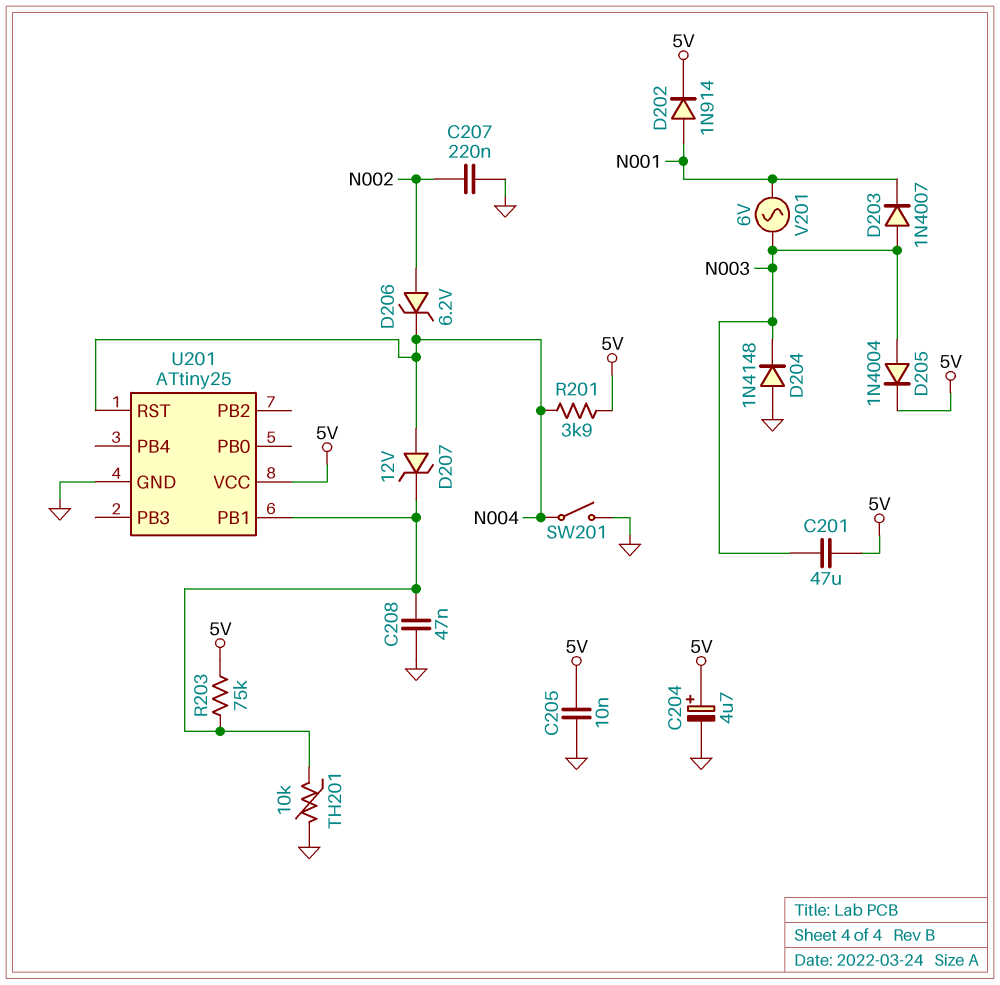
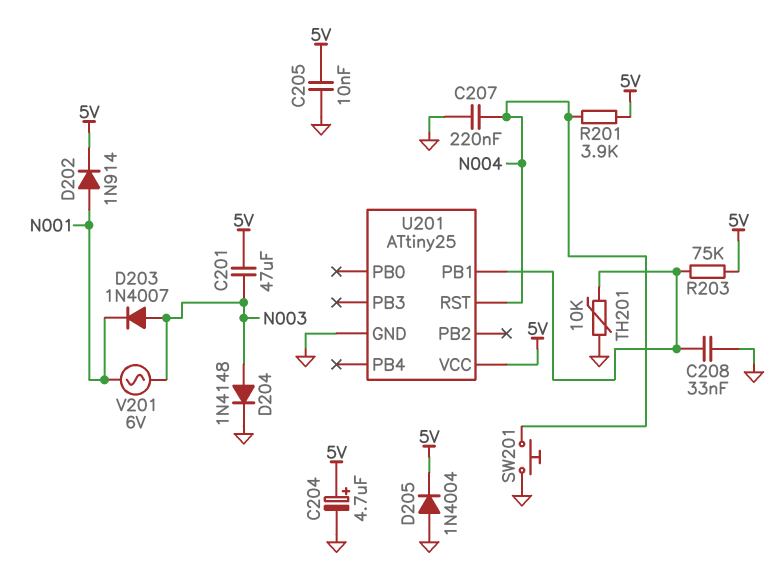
C207: 220nF (GND, N002) -> 220nF (GND, N004)
C208: 47nF (GND, U201/PB1) -> 33nF (GND, U201/PB1)
D204: diode 1N4148 (A GND, K N003) -> diode 1N4148 (A N003, K GND)
D205: diode 1N4004 (A N003, K 5V) -> diode 1N4004 (A GND, K 5V)
D206: zener 6.2V (A N002, K N004) -> none
D207: zener 12V (A N004, K U201/PB1) -> none
SW201: switch (GND, N004) -> button (GND, N004)

